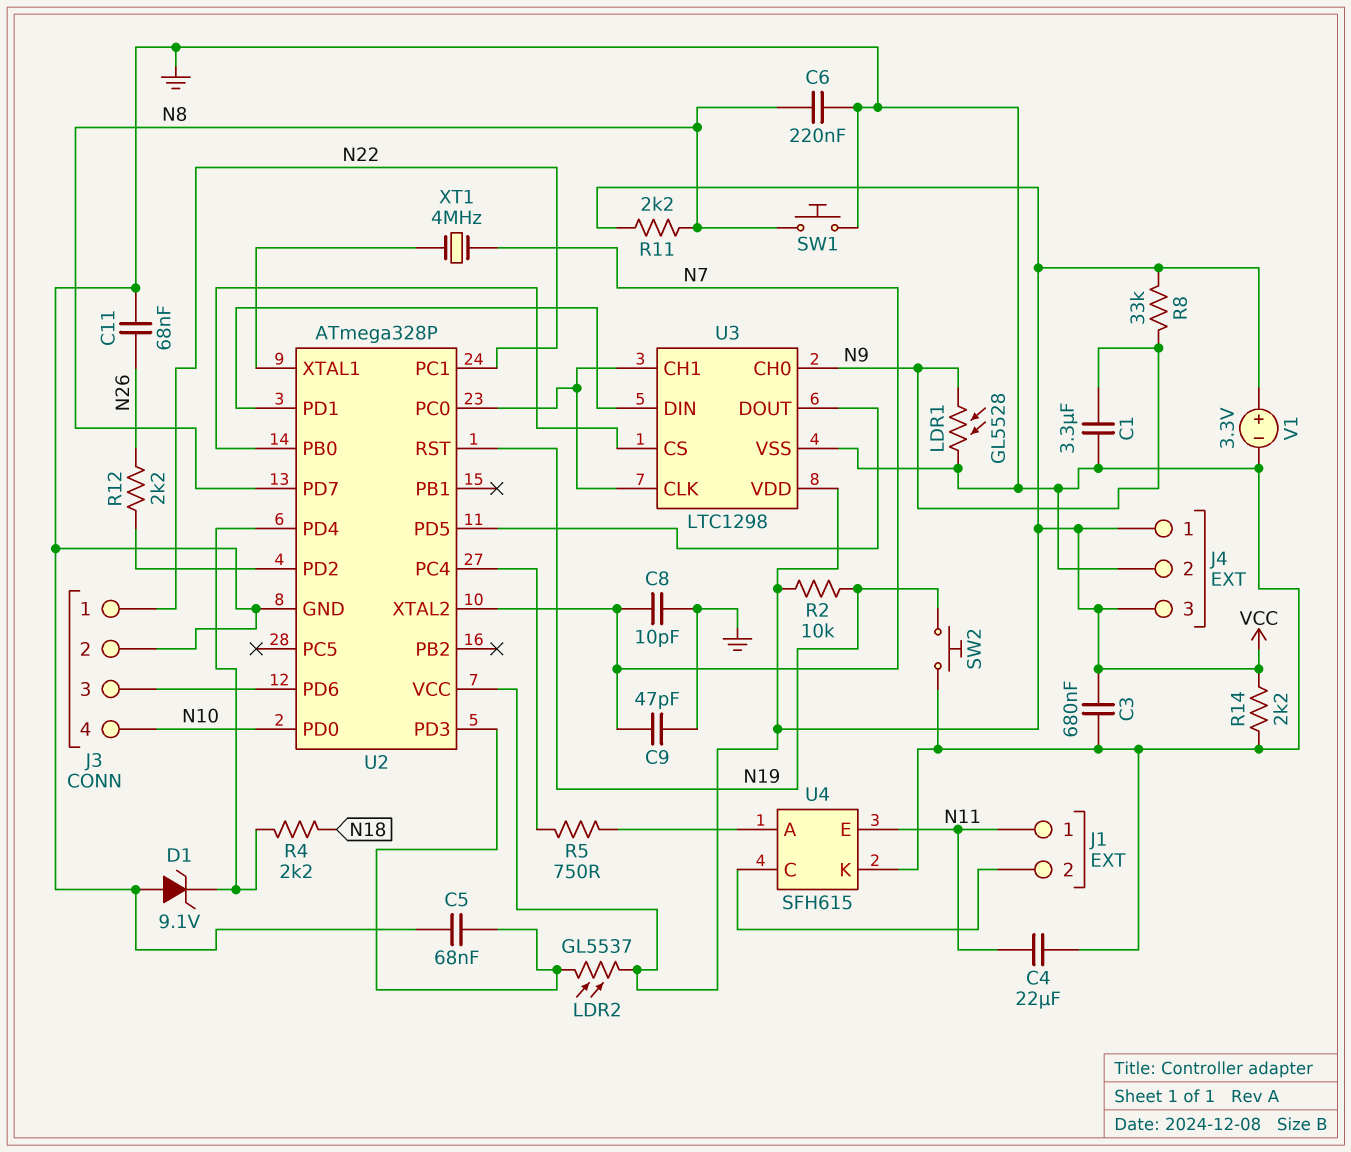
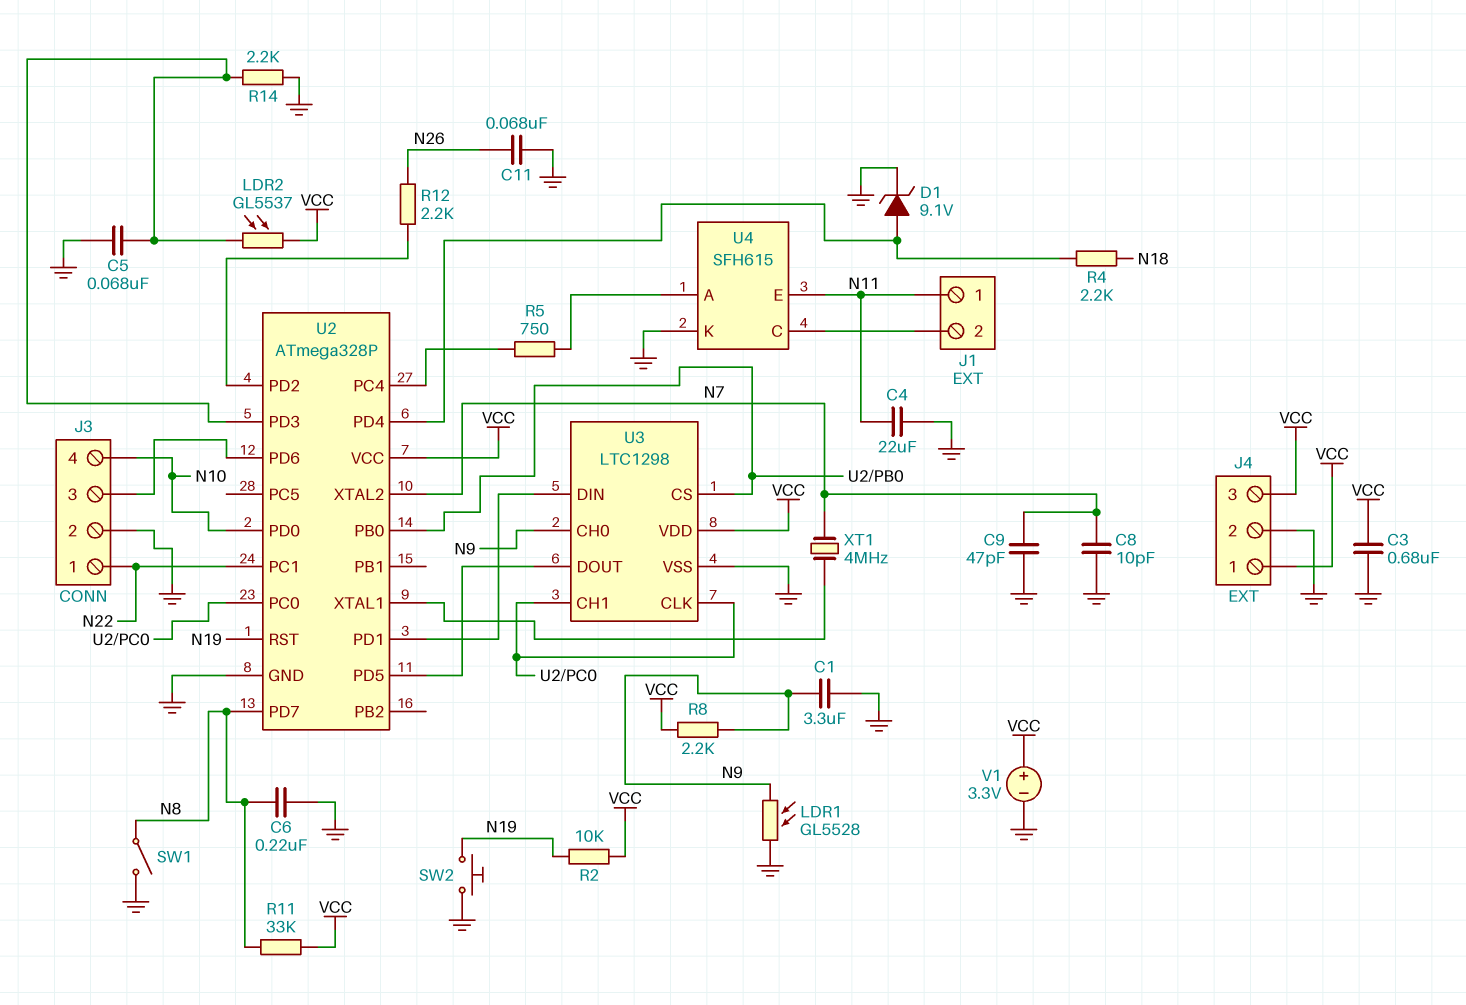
D1: zener 9.1V (A GND, K U2/PD4) -> zener 9.1V (A U2/PD4, K GND)
R8: 33k (N9, VCC) -> 2.2k (N9, VCC)
R11: 2.2k (N8, VCC) -> 33k (N8, VCC)
R14: 2.2k (GND, VCC) -> 2.2k (GND, U2/PD3)
SW1: button (GND, N8) -> switch (GND, N8)

